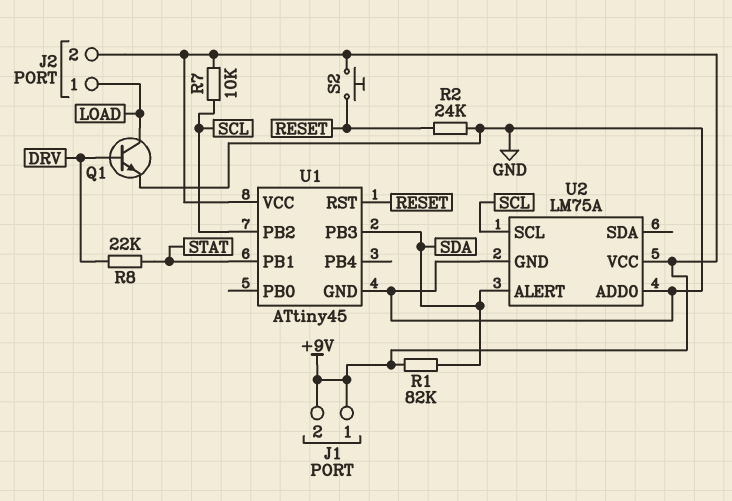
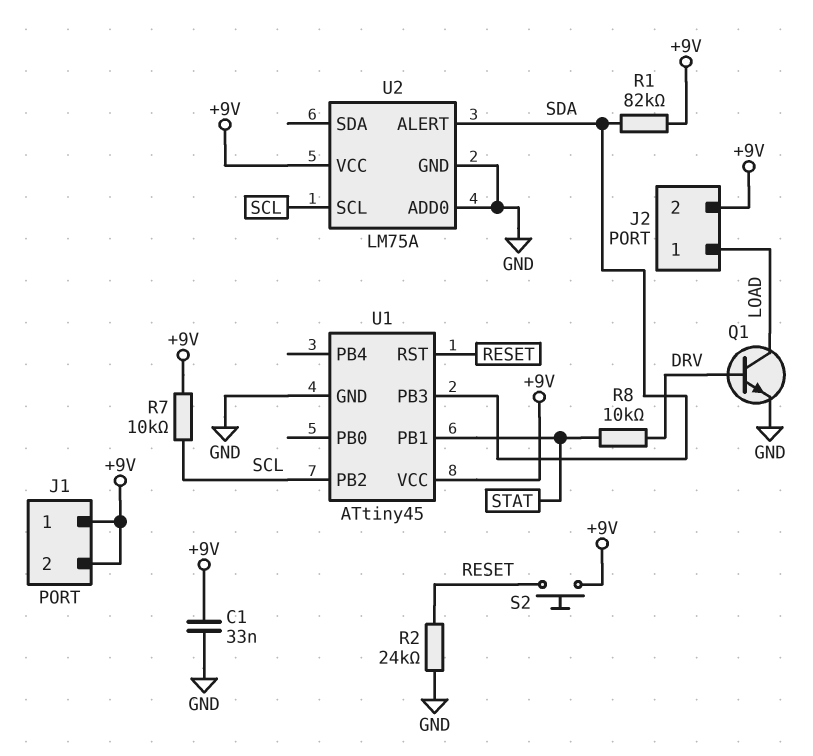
C1: none -> 33nF (+9V, GND)
R8: 22k (DRV, STAT) -> 10k (DRV, STAT)

